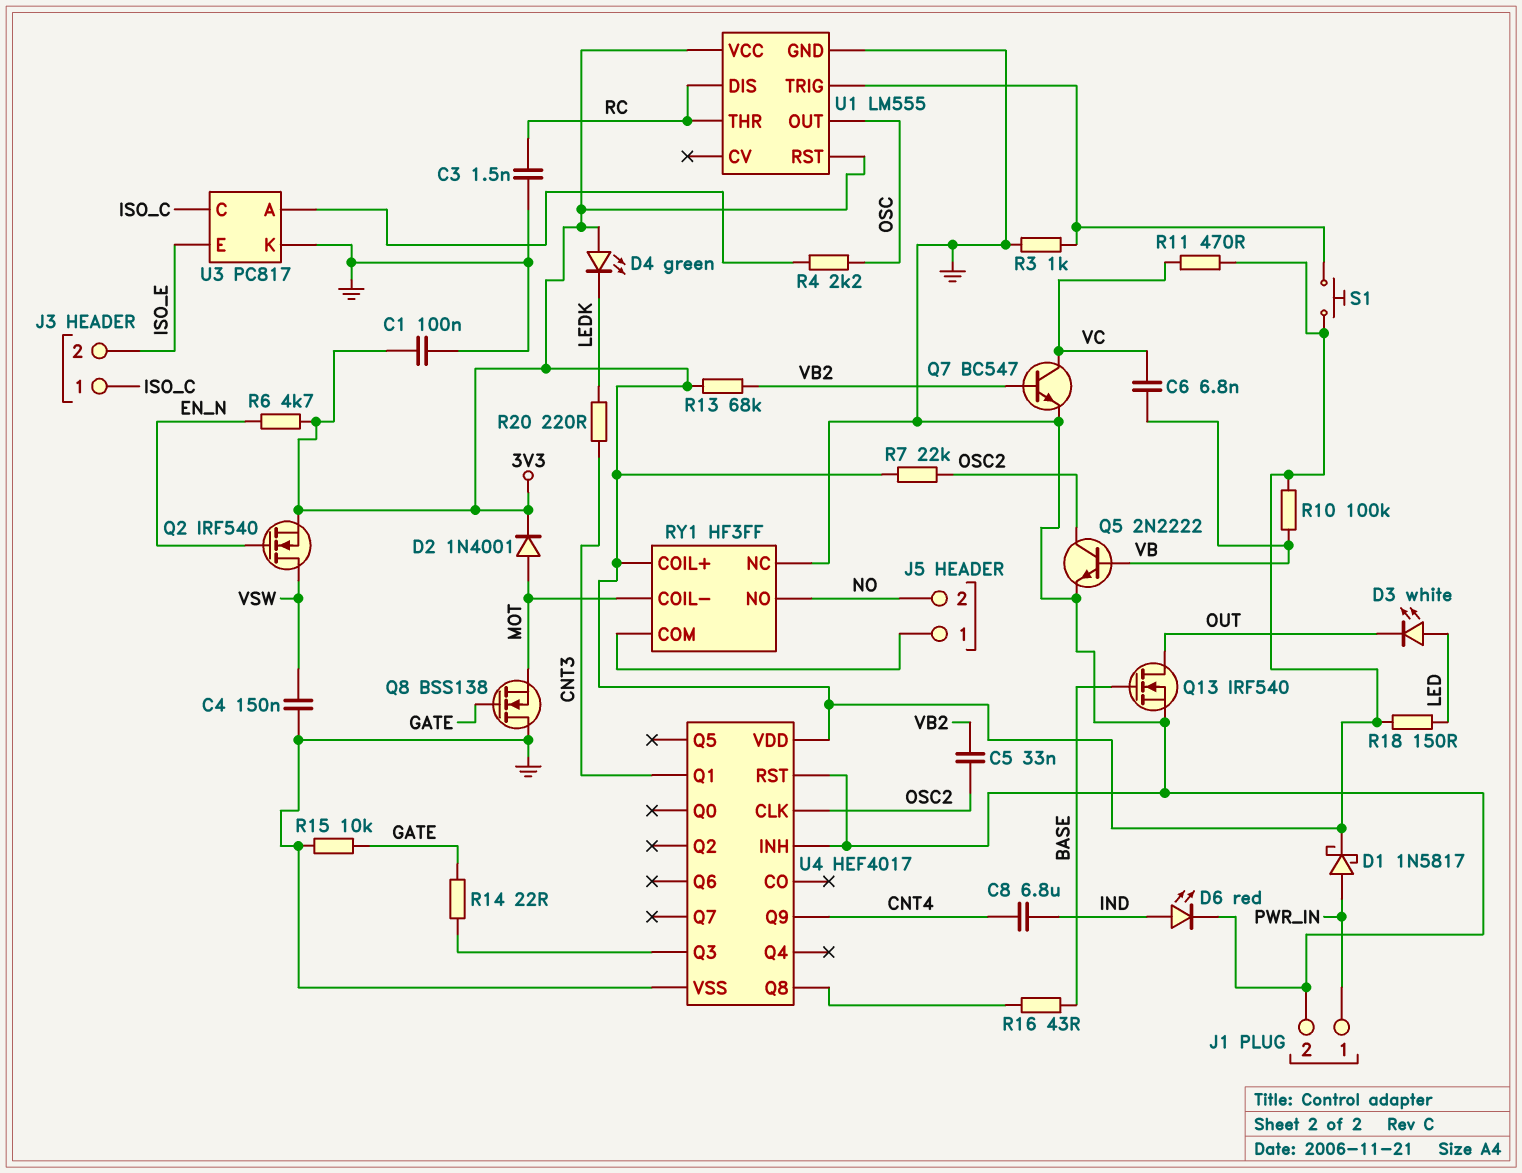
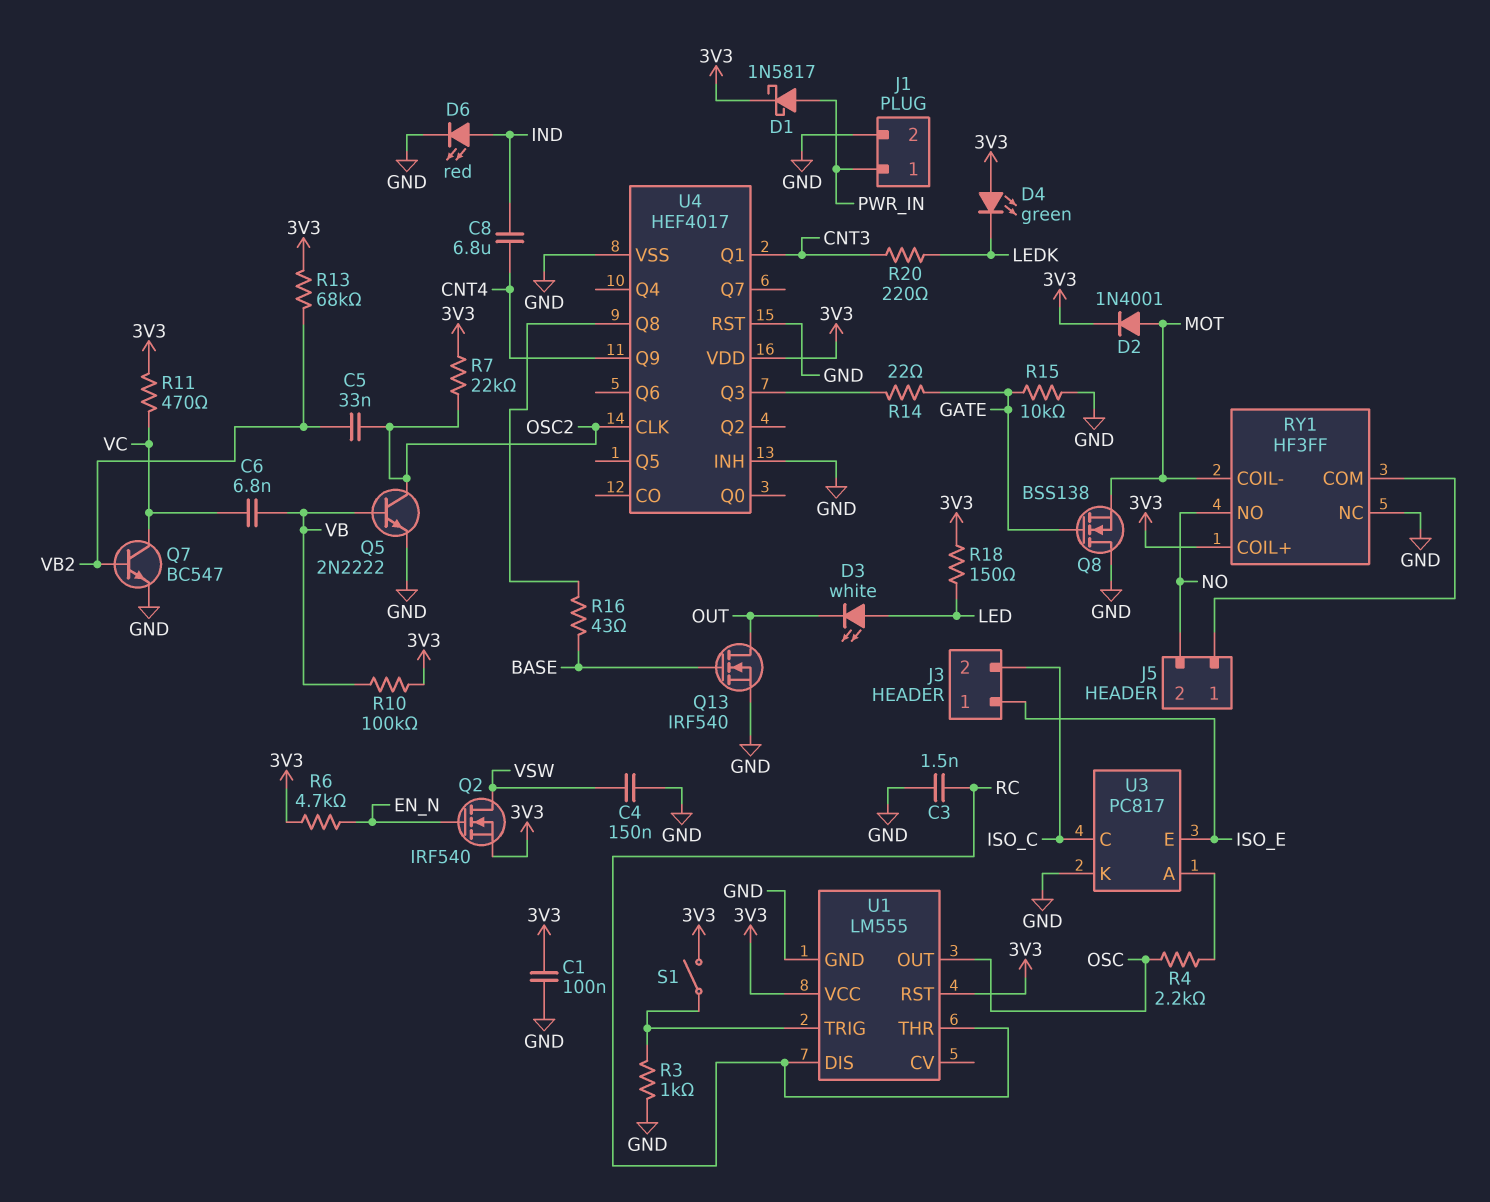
J3 pin 1: ISO_C -> ISO_E
J3 pin 2: ISO_E -> ISO_C
S1: button (3V3, U1/TRIG) -> switch (3V3, U1/TRIG)

